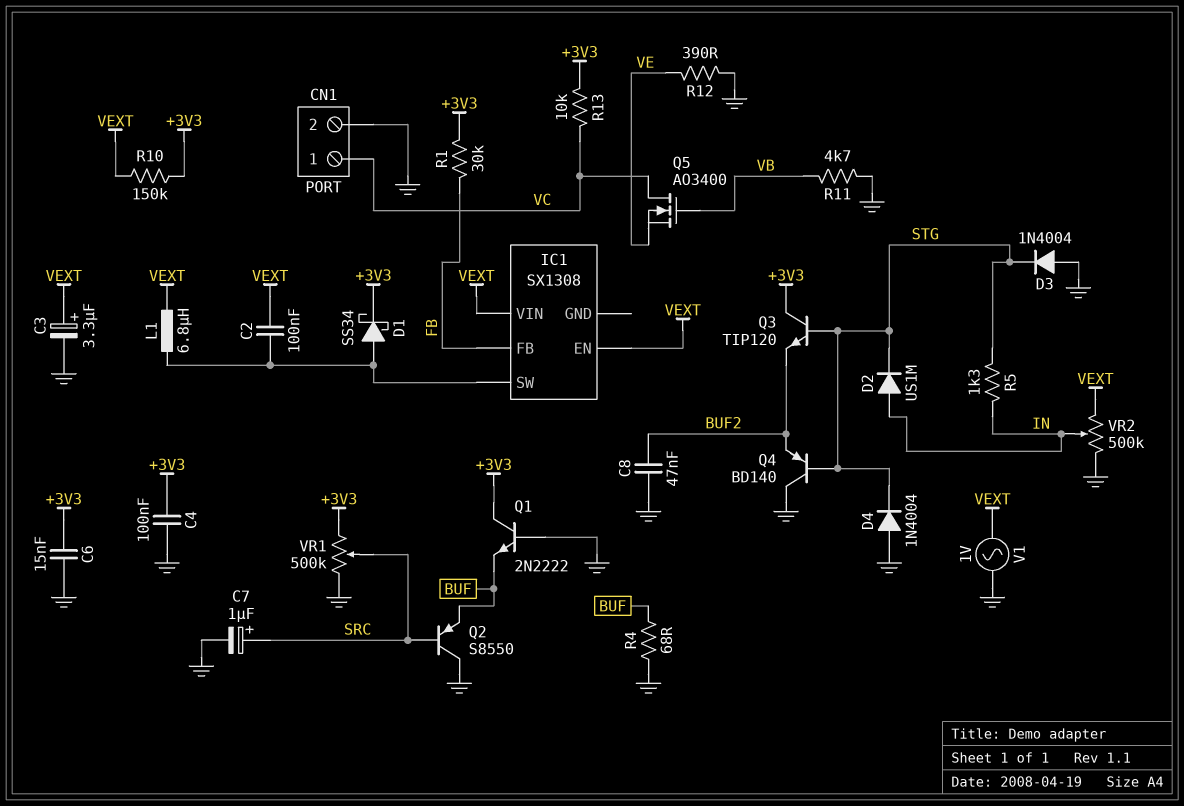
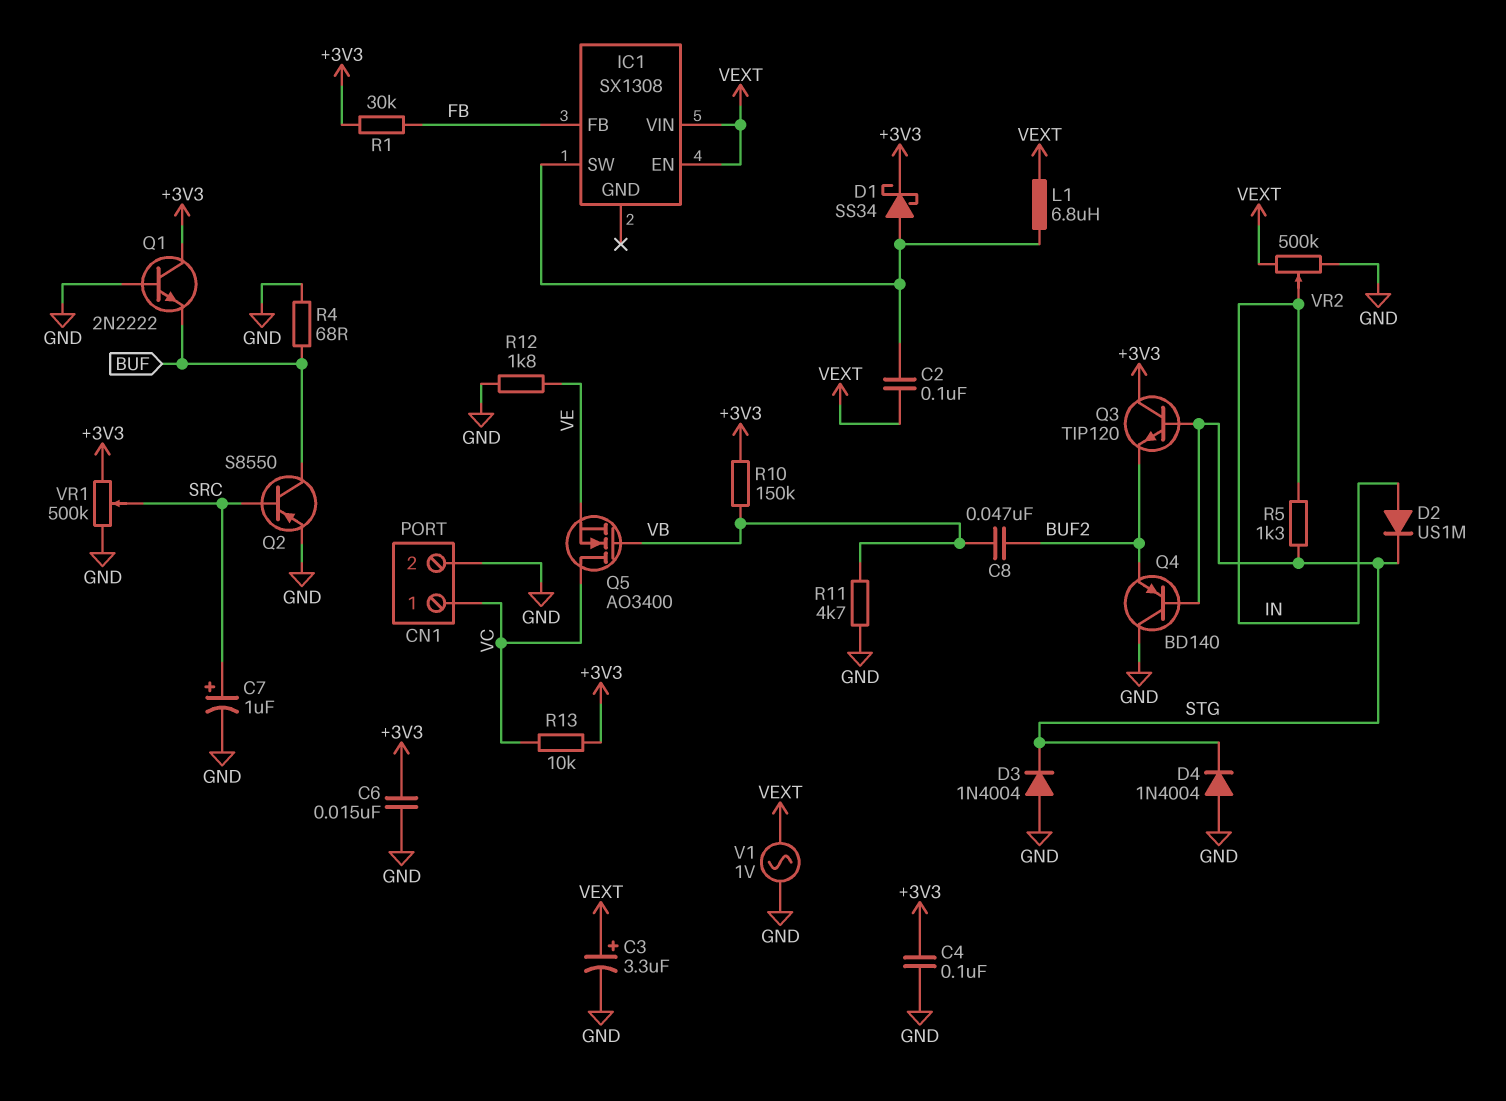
C8: 47nF (BUF2, GND) -> 47nF (BUF2, VB)
Q2: PNP S8550 (B SRC, C GND, E BUF) -> PNP S8550 (B SRC, C BUF, E GND)
R10: 150k (+3V3, VEXT) -> 150k (+3V3, VB)
R12: 390 (GND, VE) -> 1.8k (GND, VE)

